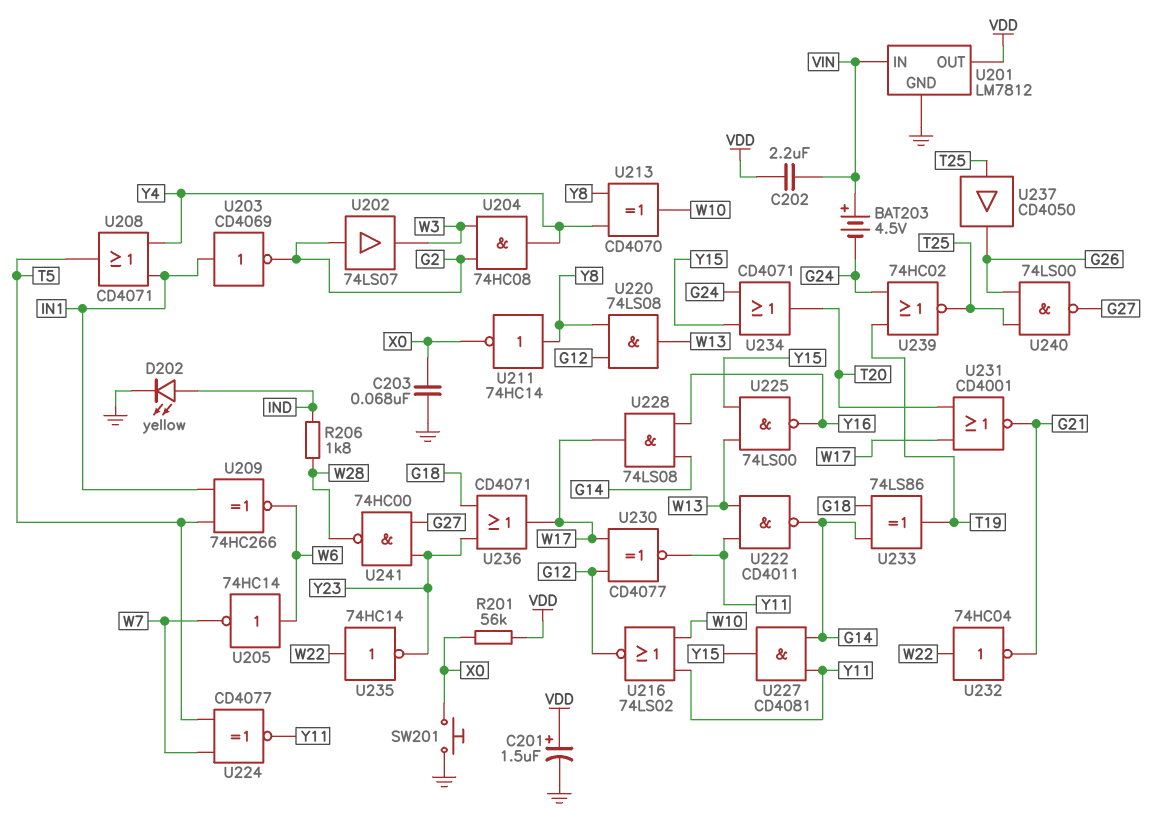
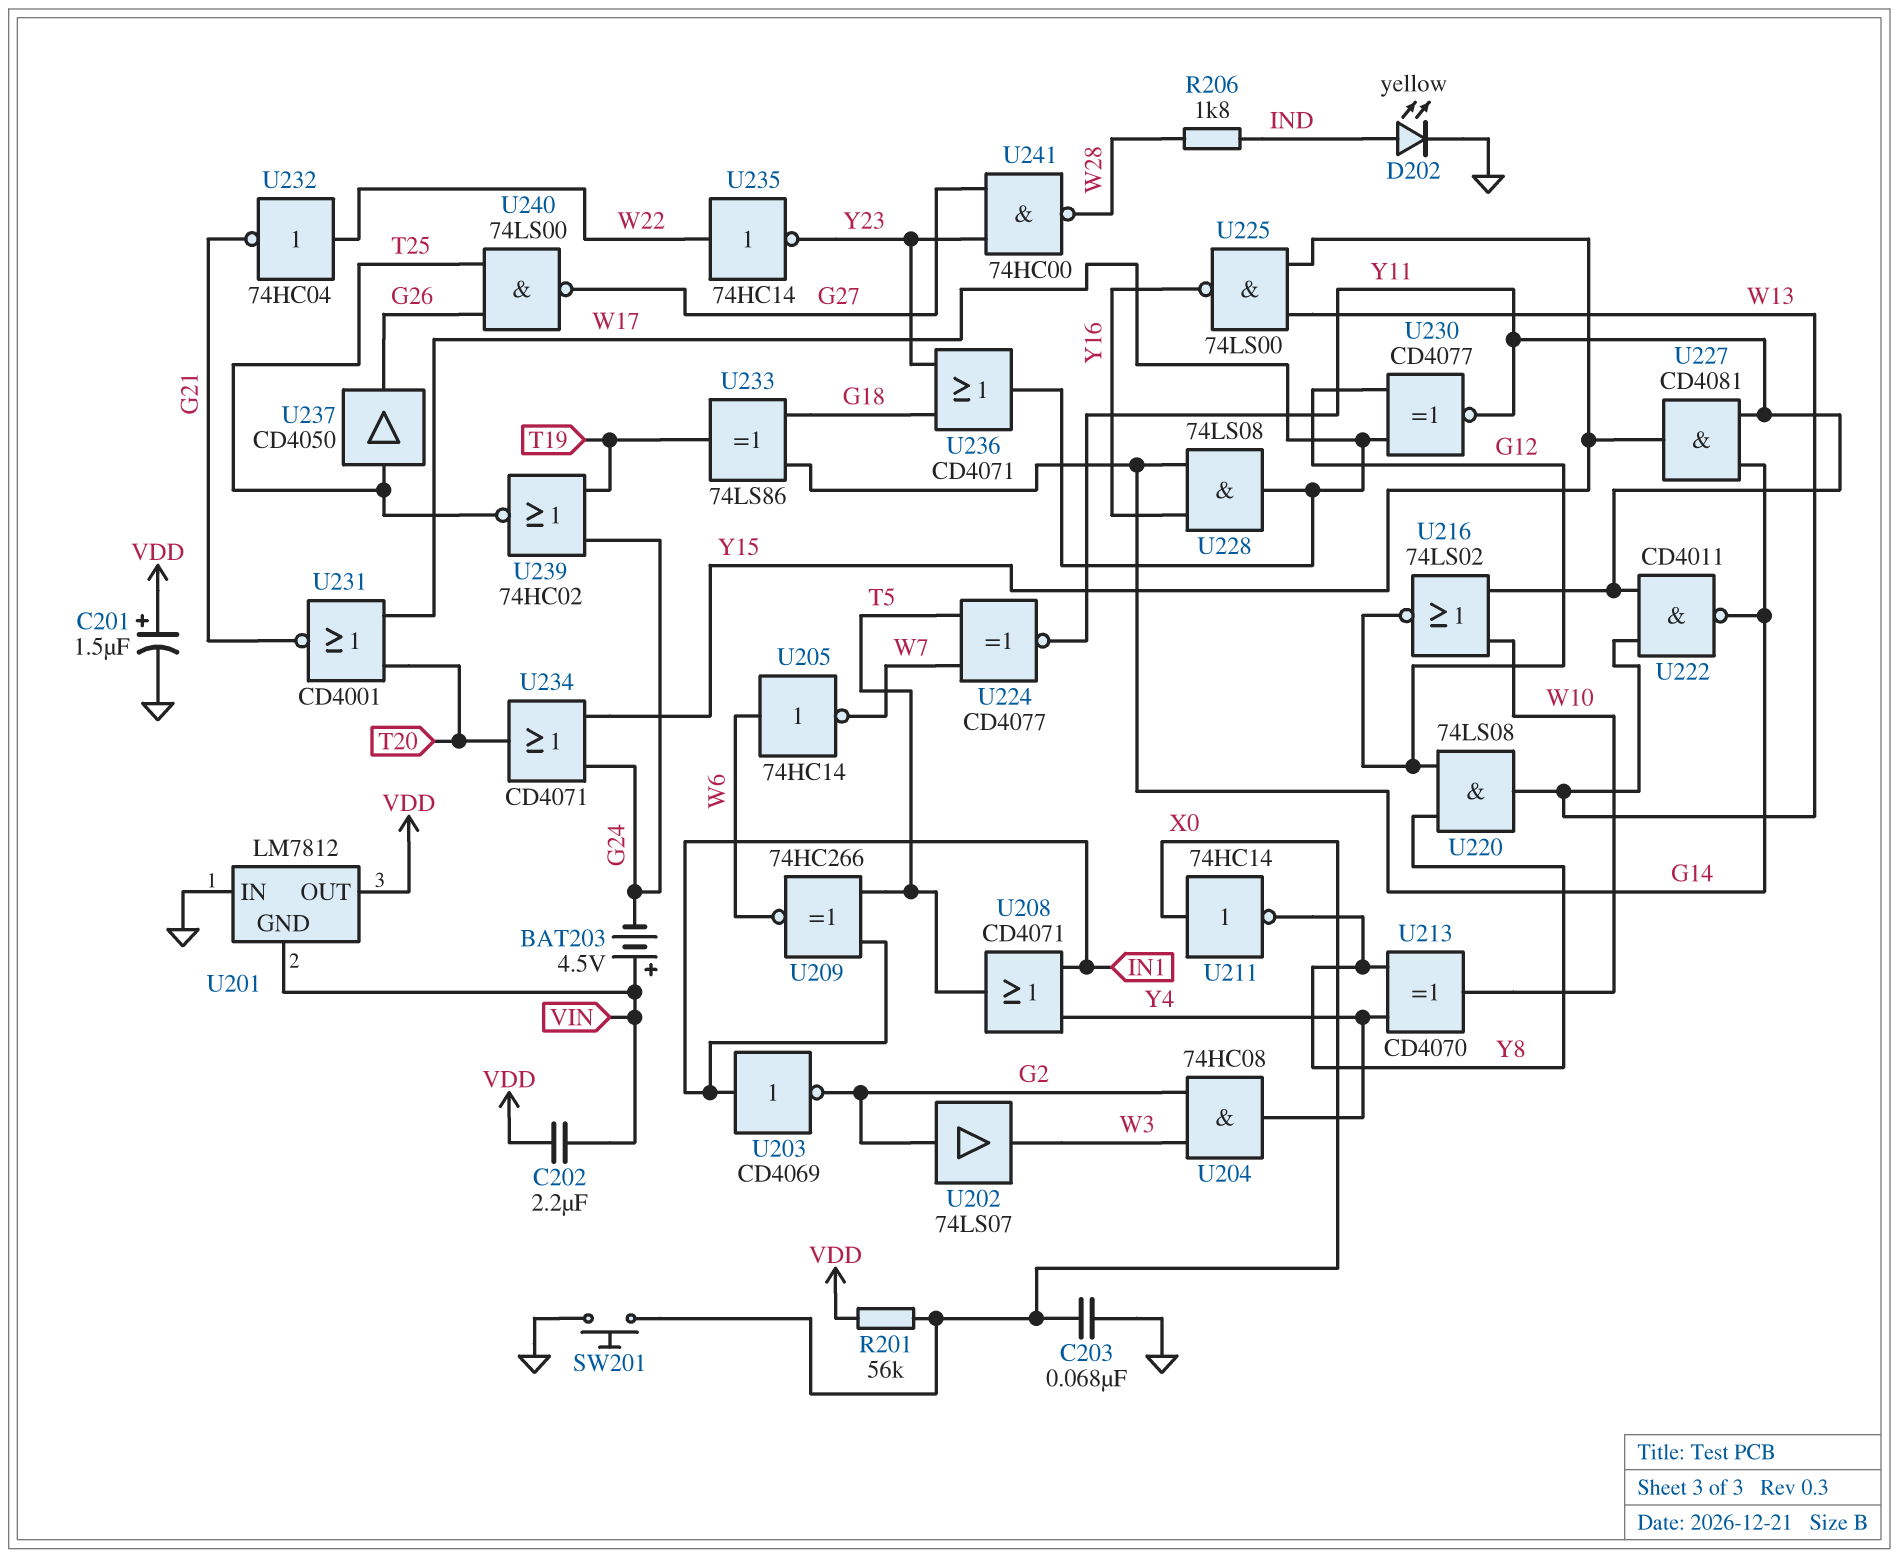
U201 pin GND: GND -> VIN
U201 pin IN: VIN -> GND
U211: NOT 74HC14 (in Y8, out X0) -> NOT 74HC14 (in X0, out Y8)

